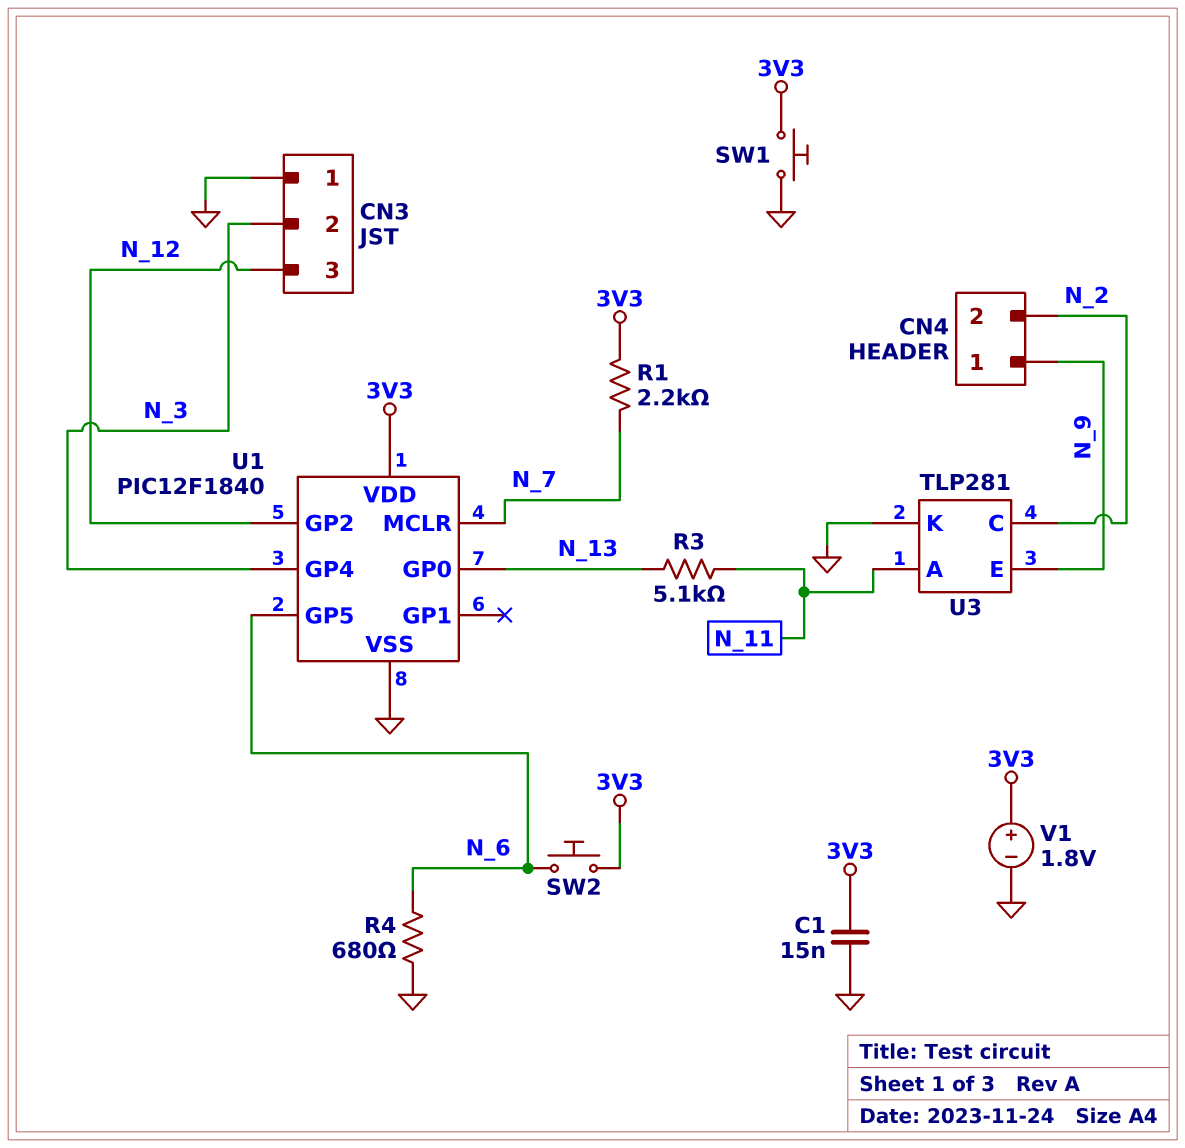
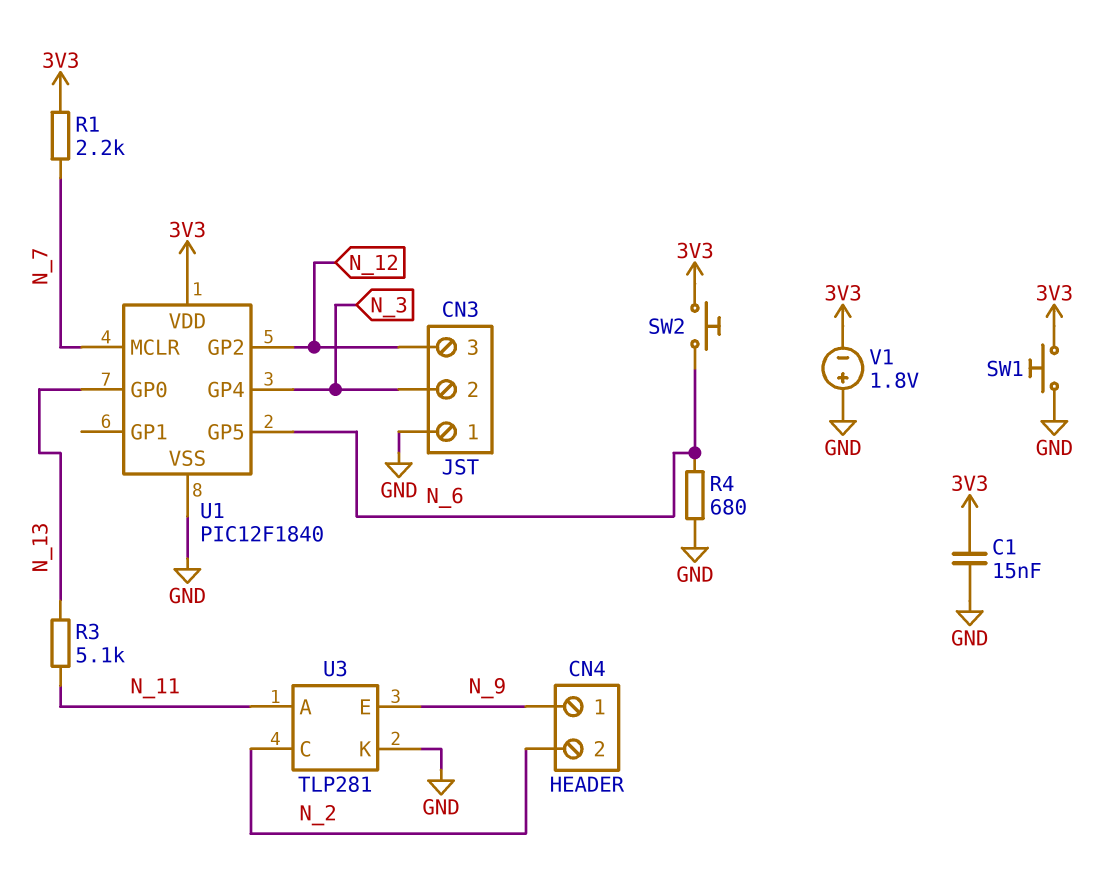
V1: 1.8V (plus 3V3, minus GND) -> 1.8V (plus GND, minus 3V3)

